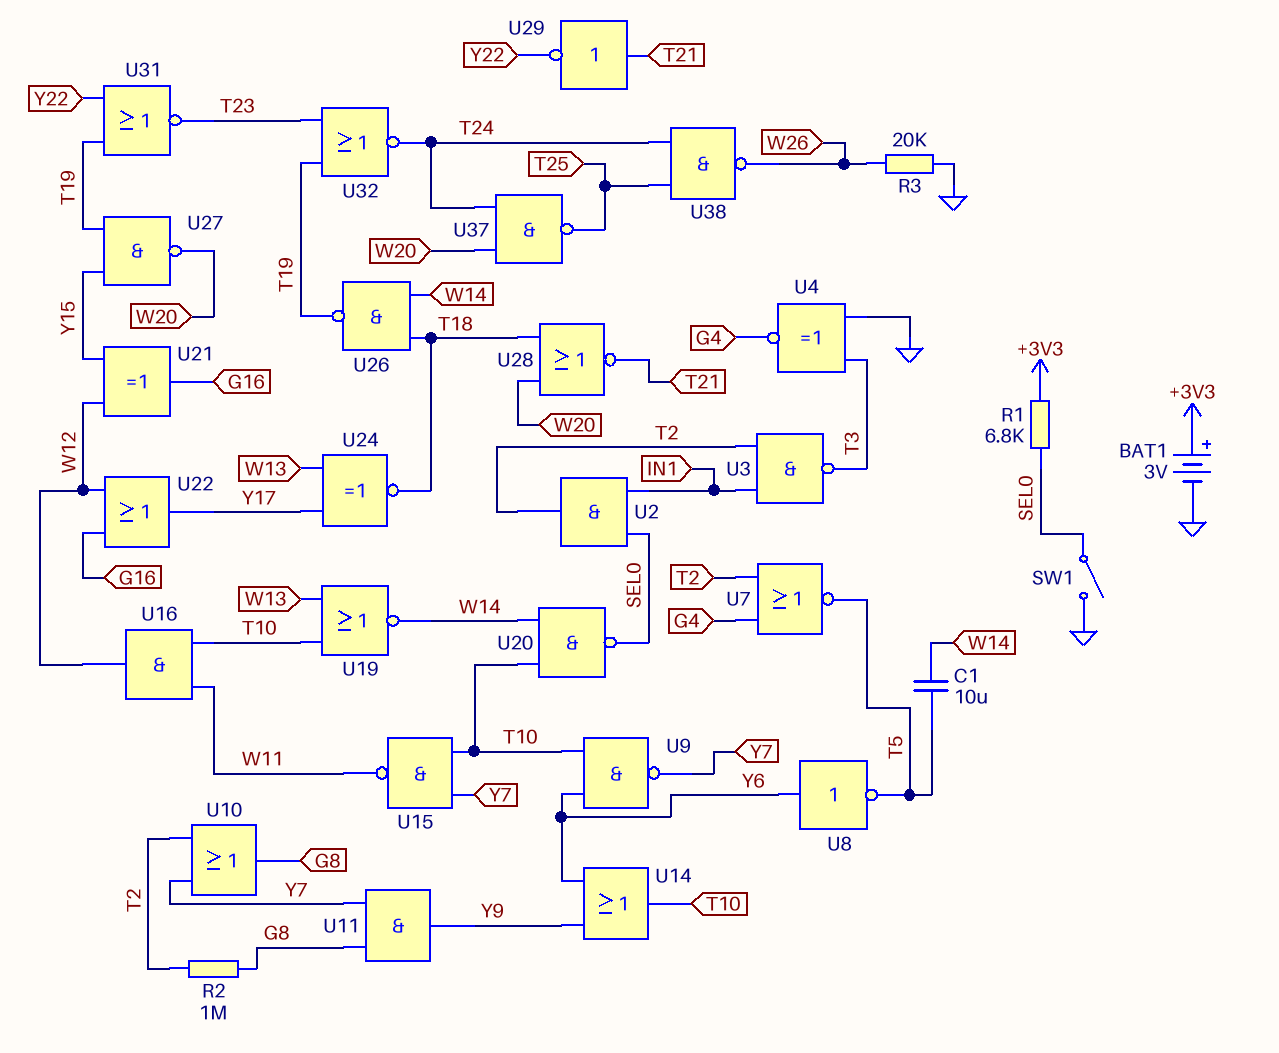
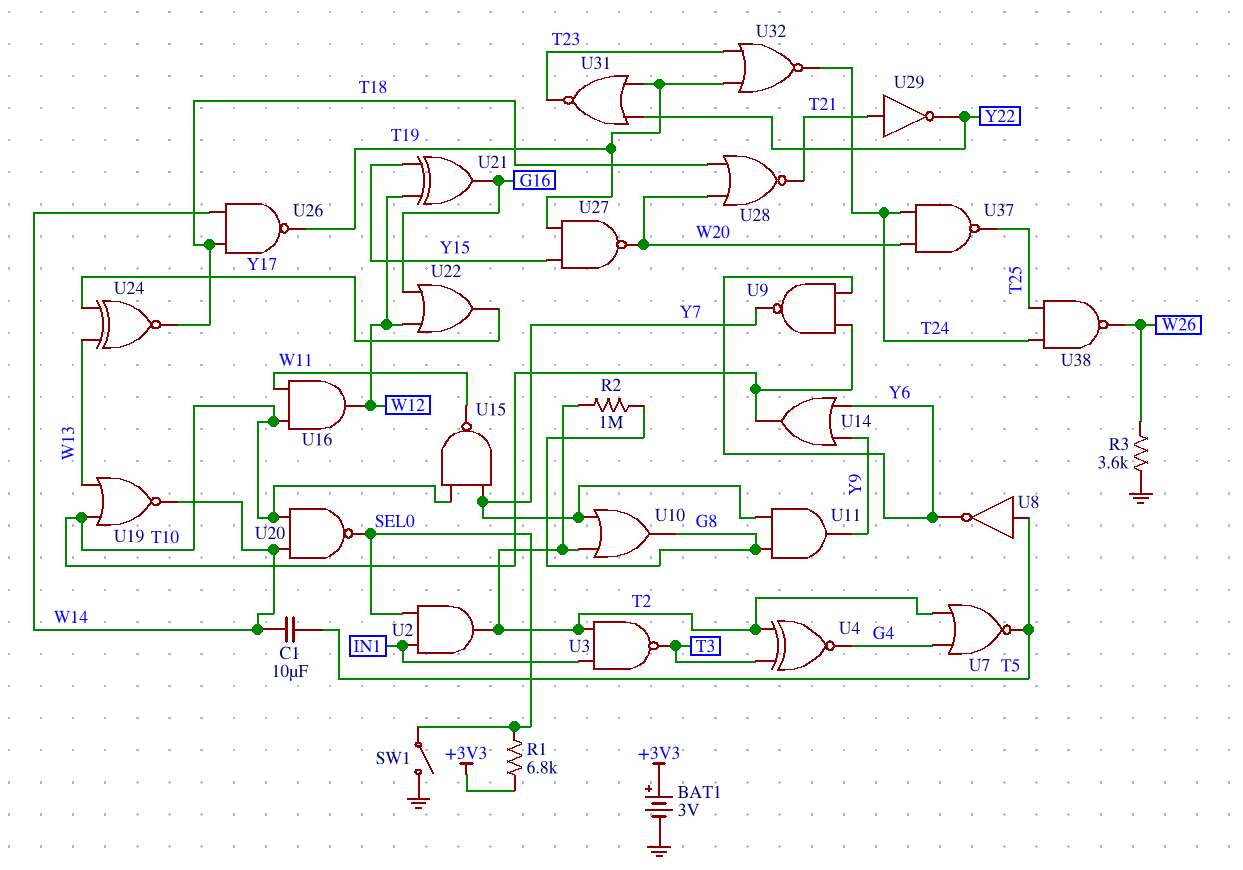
R3: 20k (GND, W26) -> 3.6k (GND, W26)
U4: XNOR (in GND, in T3, out G4) -> XNOR (in T2, in T3, out G4)
U8: NOT (in Y6, out T5) -> NOT (in T5, out Y6)

